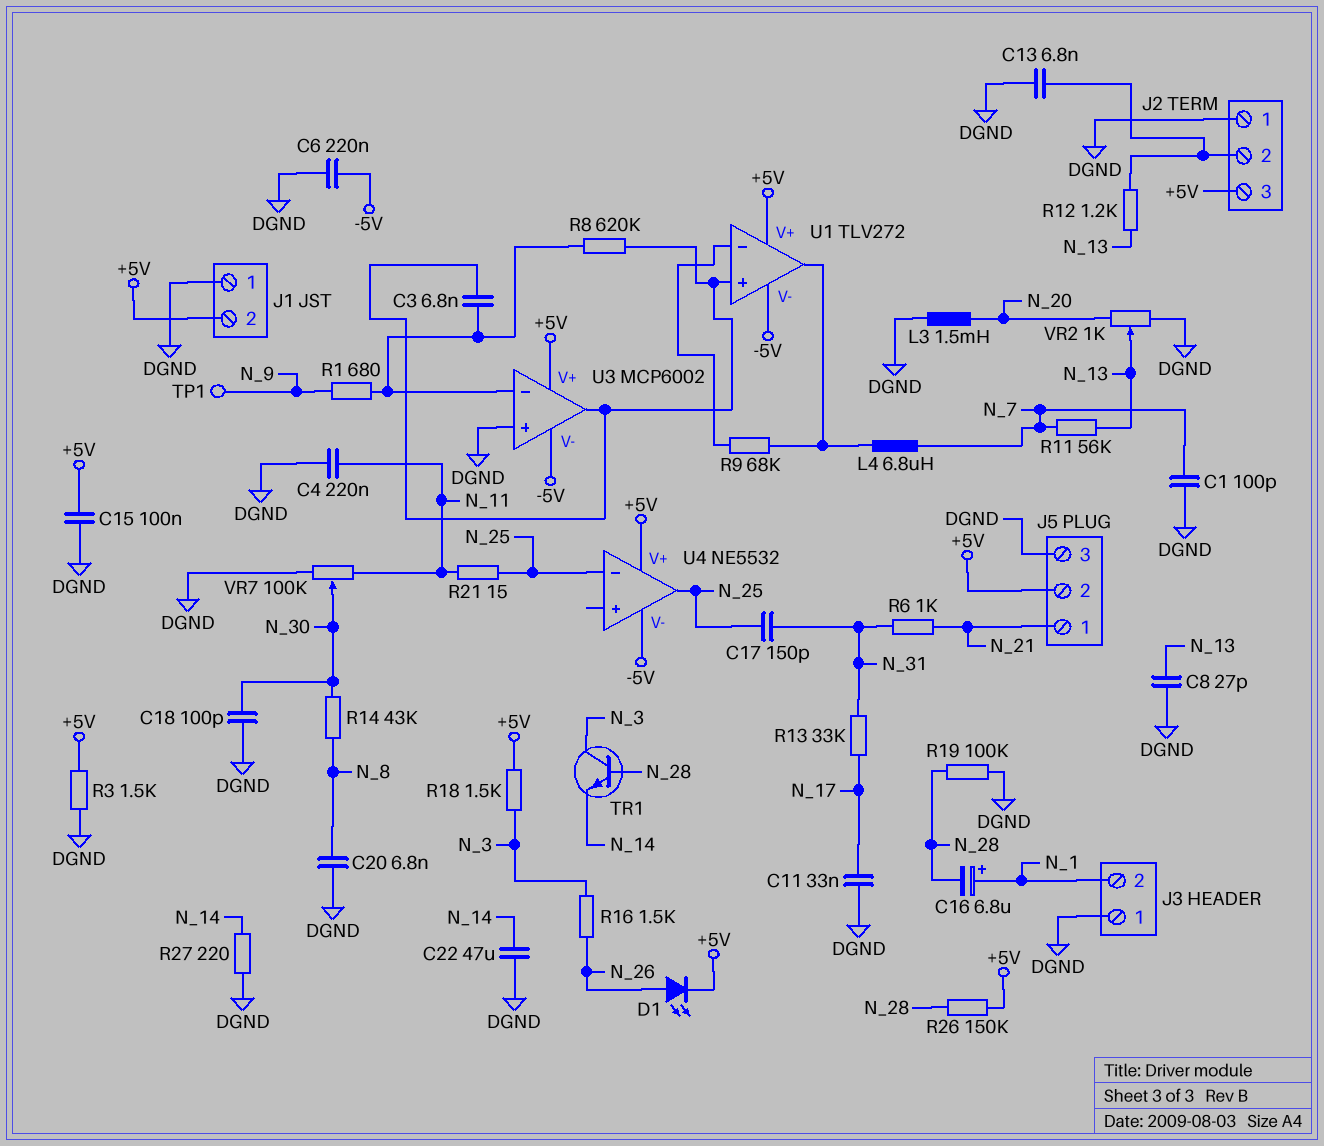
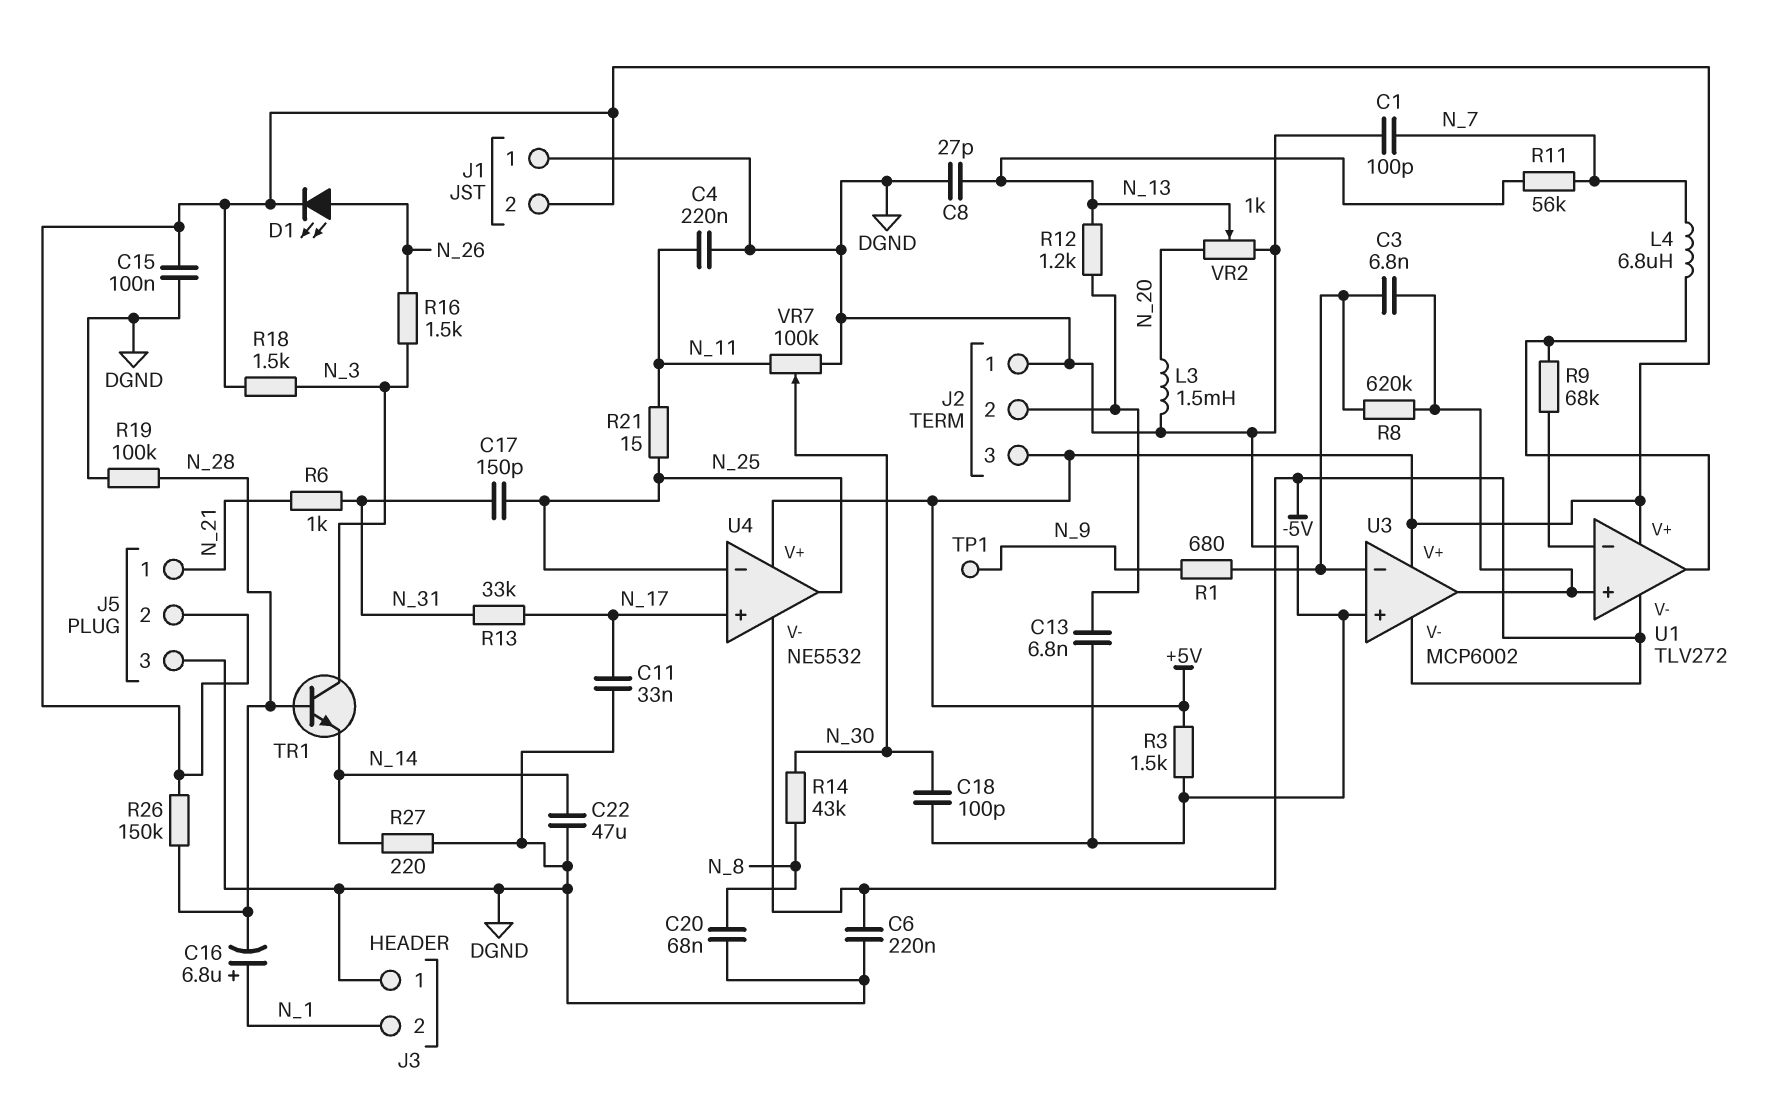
C20: 6.8nF (DGND, N_8) -> 68nF (DGND, N_8)
U4 pin in+: none -> N_17

